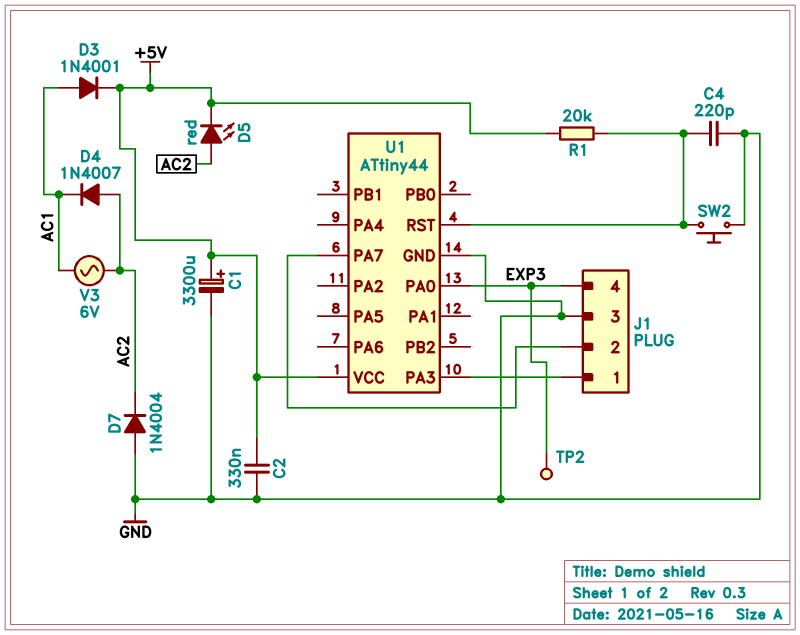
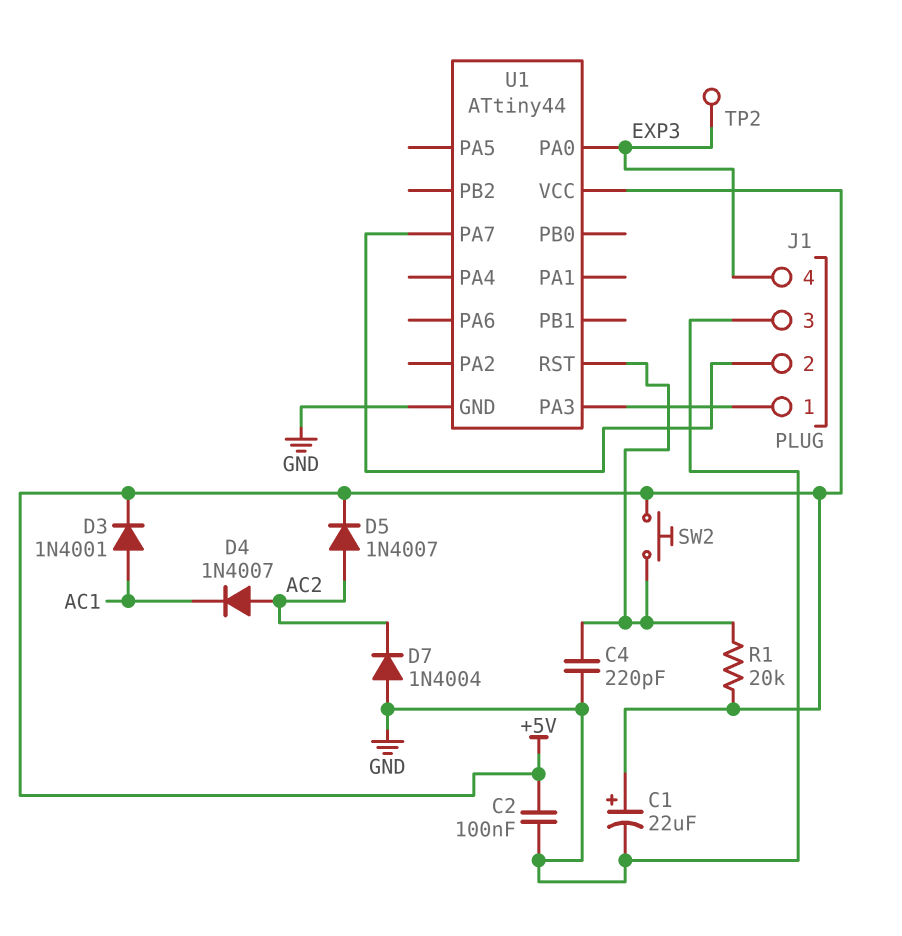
C1: 3300uF (plus +5V, minus GND) -> 22uF (plus +5V, minus GND)
C2: 330nF (+5V, GND) -> 100nF (+5V, GND)
D5: LED red (A AC2, K +5V) -> diode 1N4007 (A AC2, K +5V)
SW2: button (GND, U1/RST) -> button (+5V, U1/RST)
V3: AC 6V (AC1, AC2) -> none

